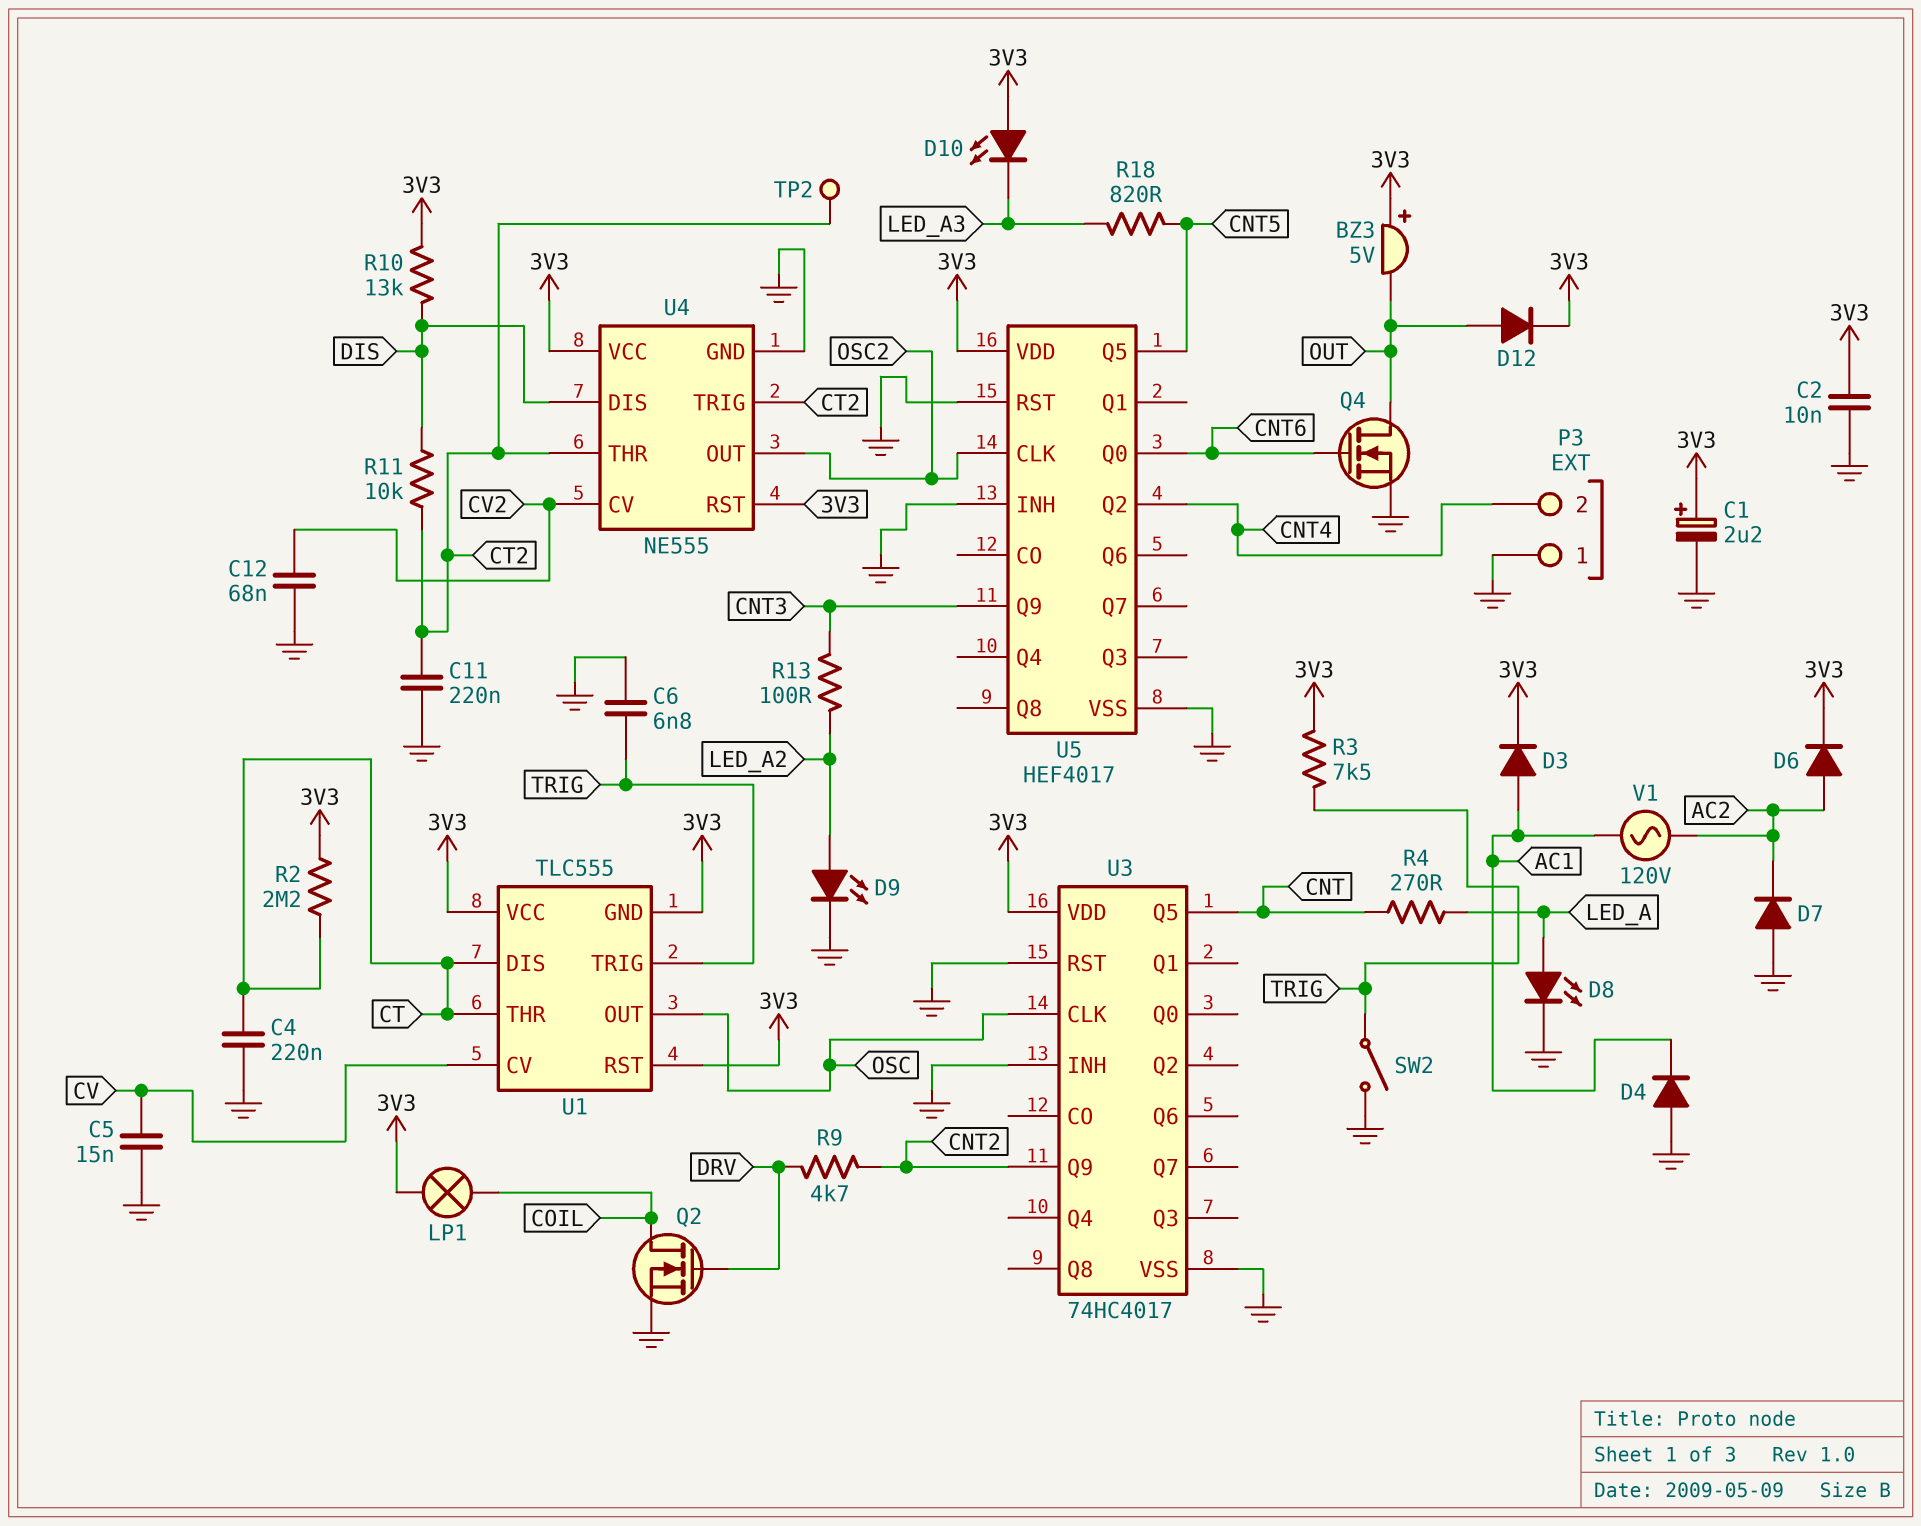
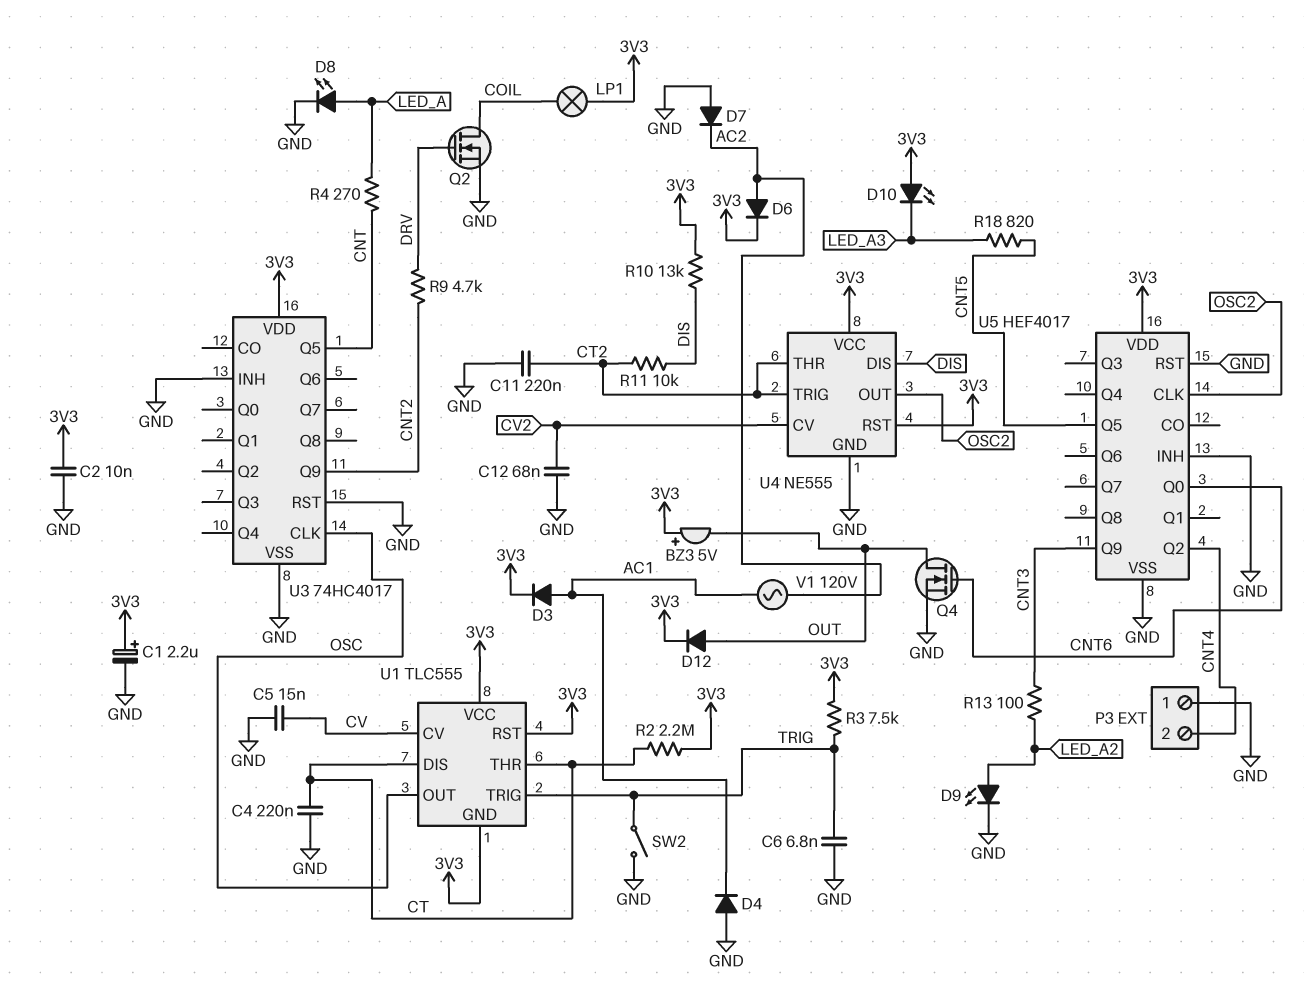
TP2: test point (CT2) -> none

